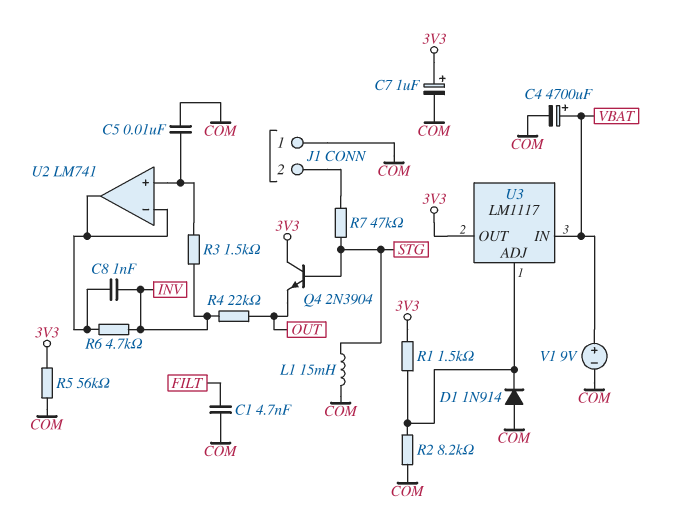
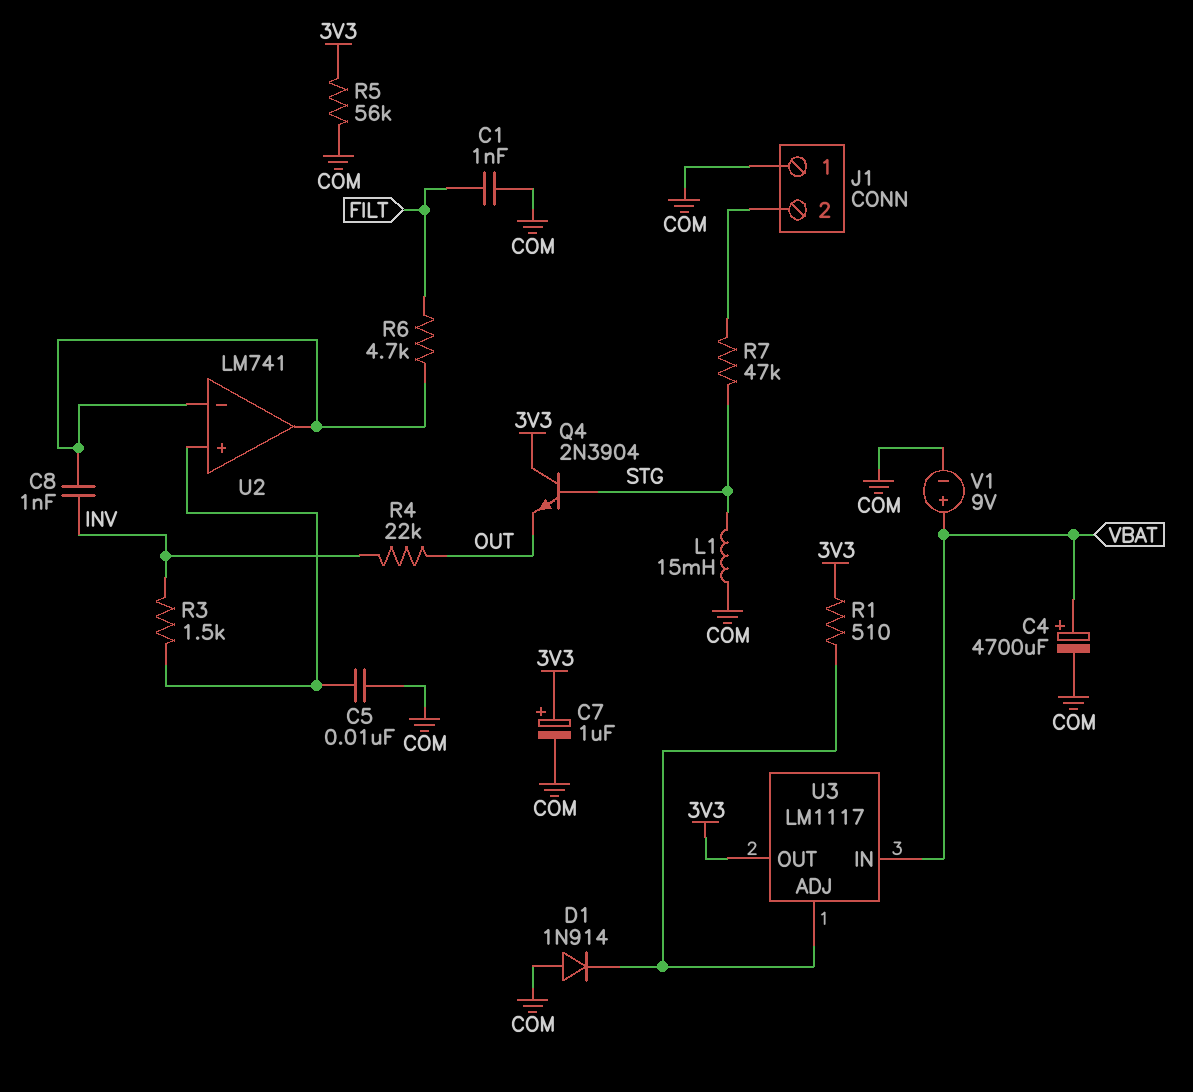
C1: 4.7nF (COM, FILT) -> 1nF (COM, FILT)
R1: 1.5k (3V3, U3/ADJ) -> 510 (3V3, U3/ADJ)
R2: 8.2k (COM, U3/ADJ) -> none
R6: 4.7k (INV, U2/in-) -> 4.7k (FILT, U2/in-)

